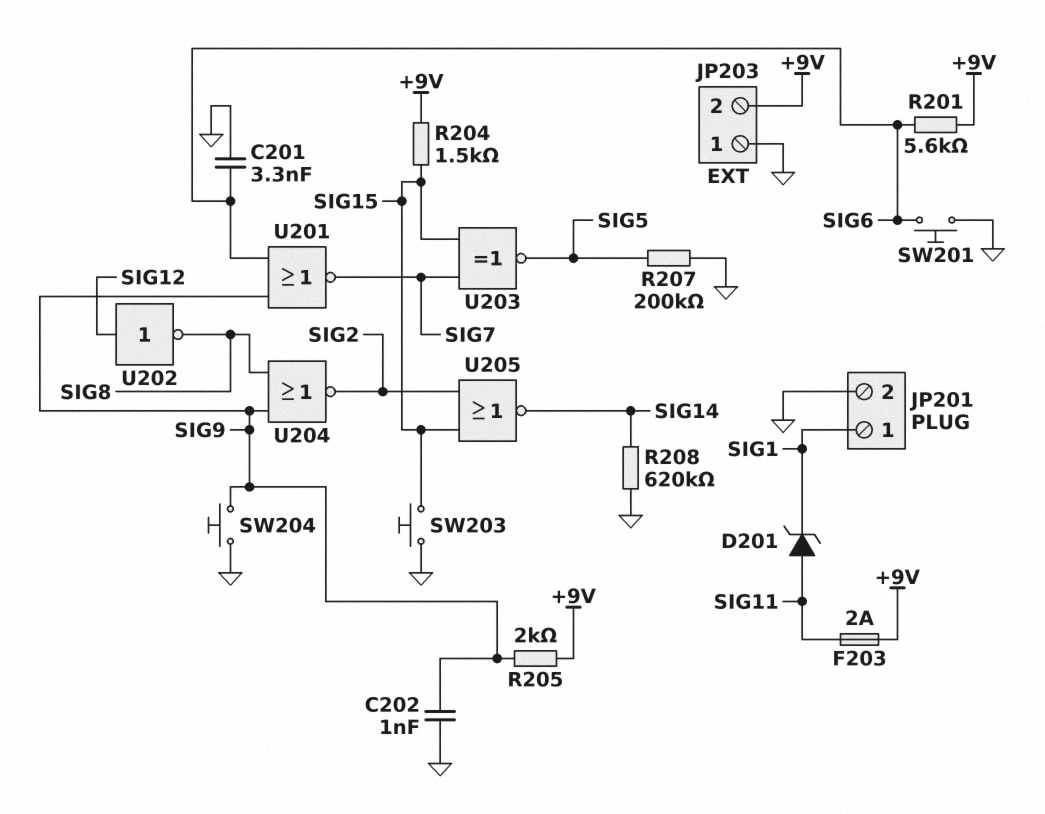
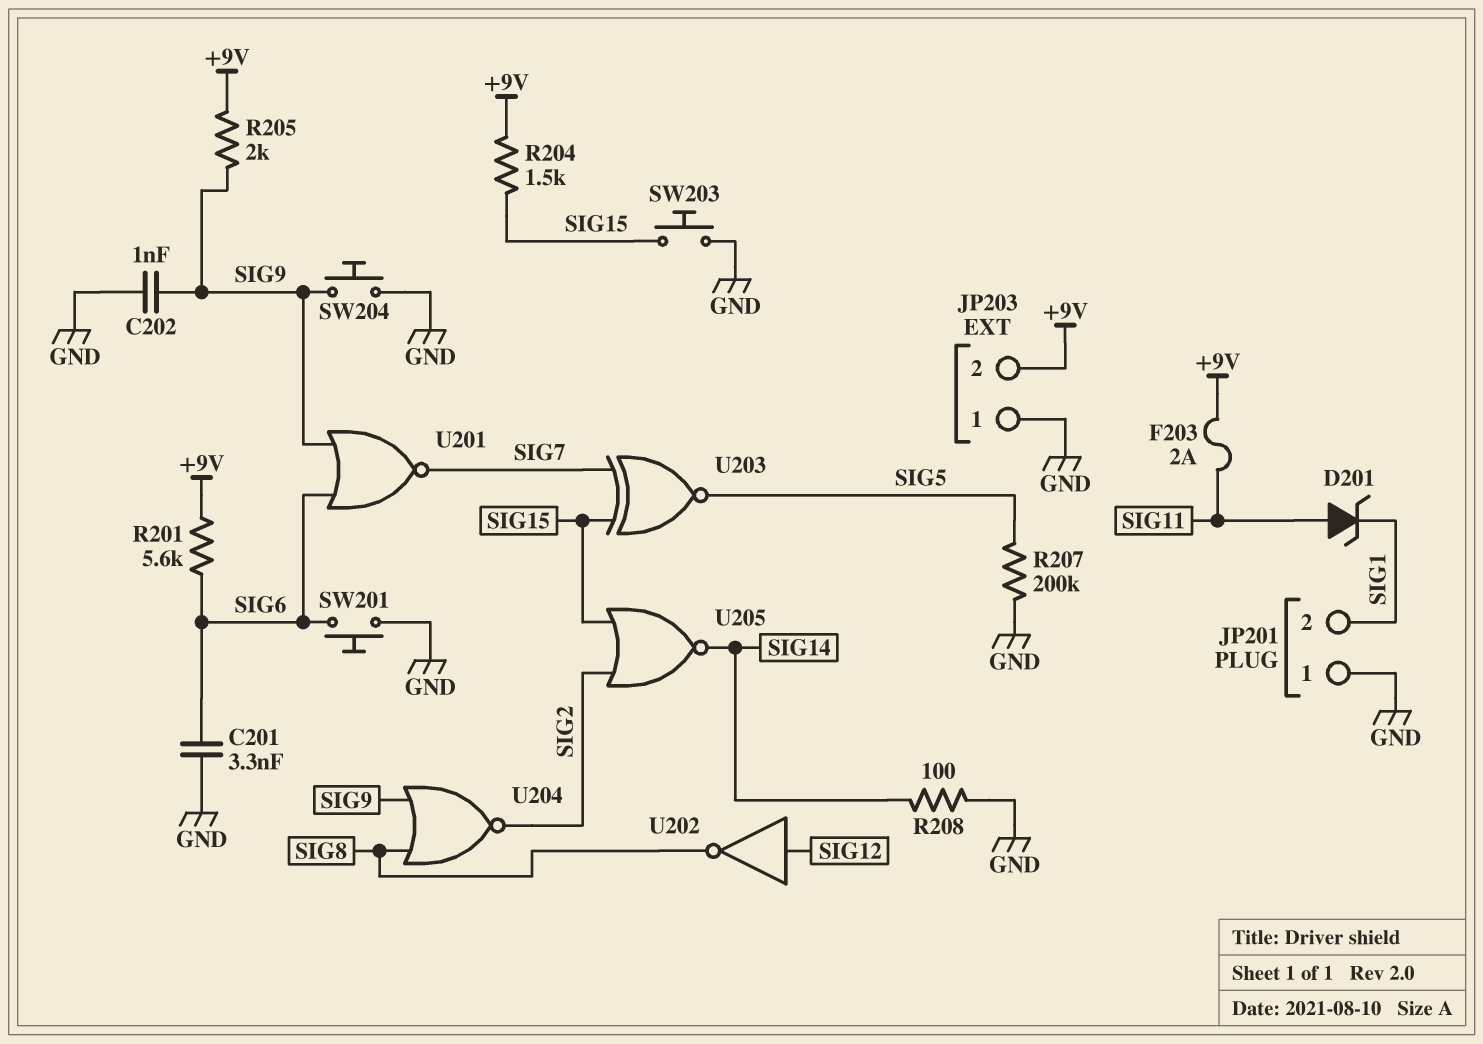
JP201 pin 1: SIG1 -> GND
JP201 pin 2: GND -> SIG1
R208: 620k (GND, SIG14) -> 100 (GND, SIG14)

